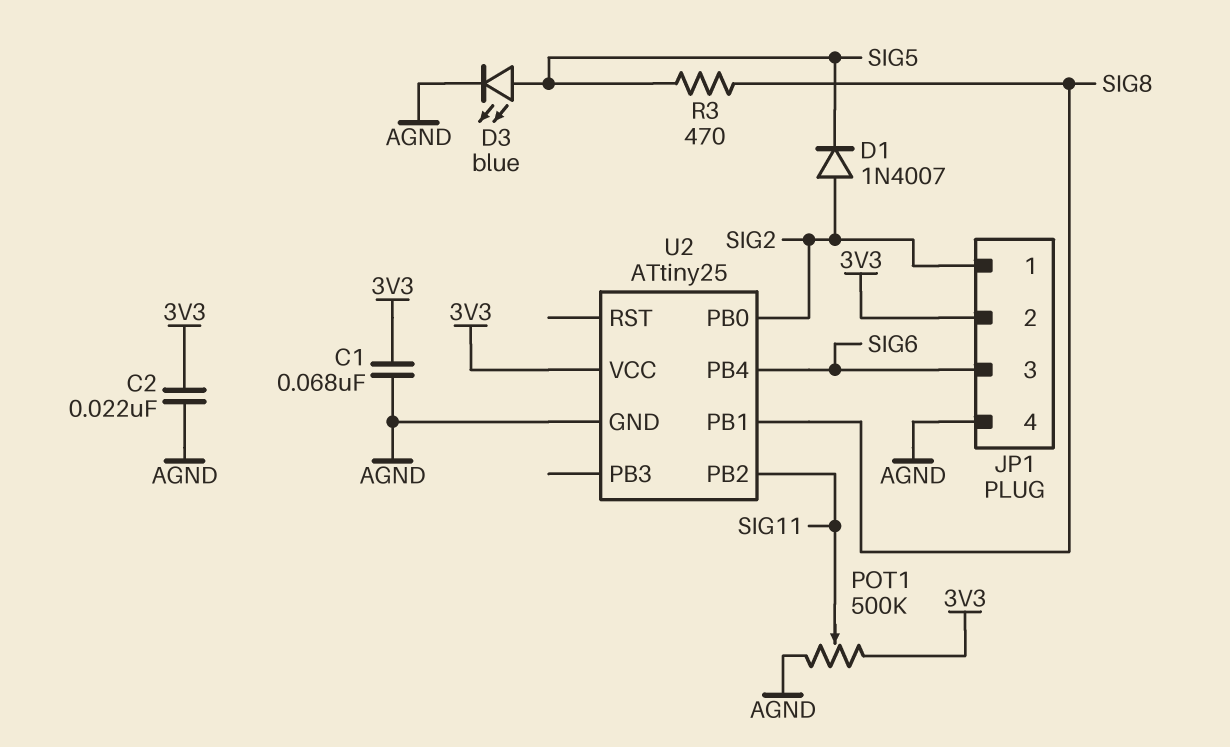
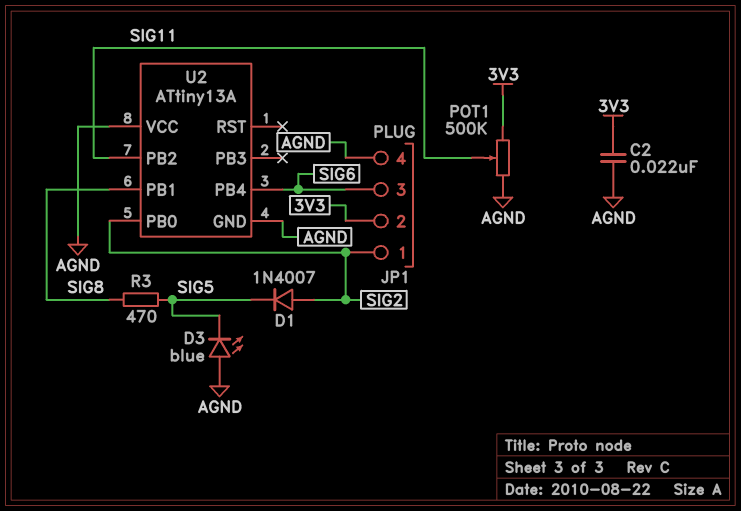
C1: 68nF (3V3, AGND) -> none
D3: LED blue (A SIG5, K AGND) -> LED blue (A AGND, K SIG5)
U2: ATtiny25 -> ATtiny13A
U2 pin VCC: 3V3 -> AGND

